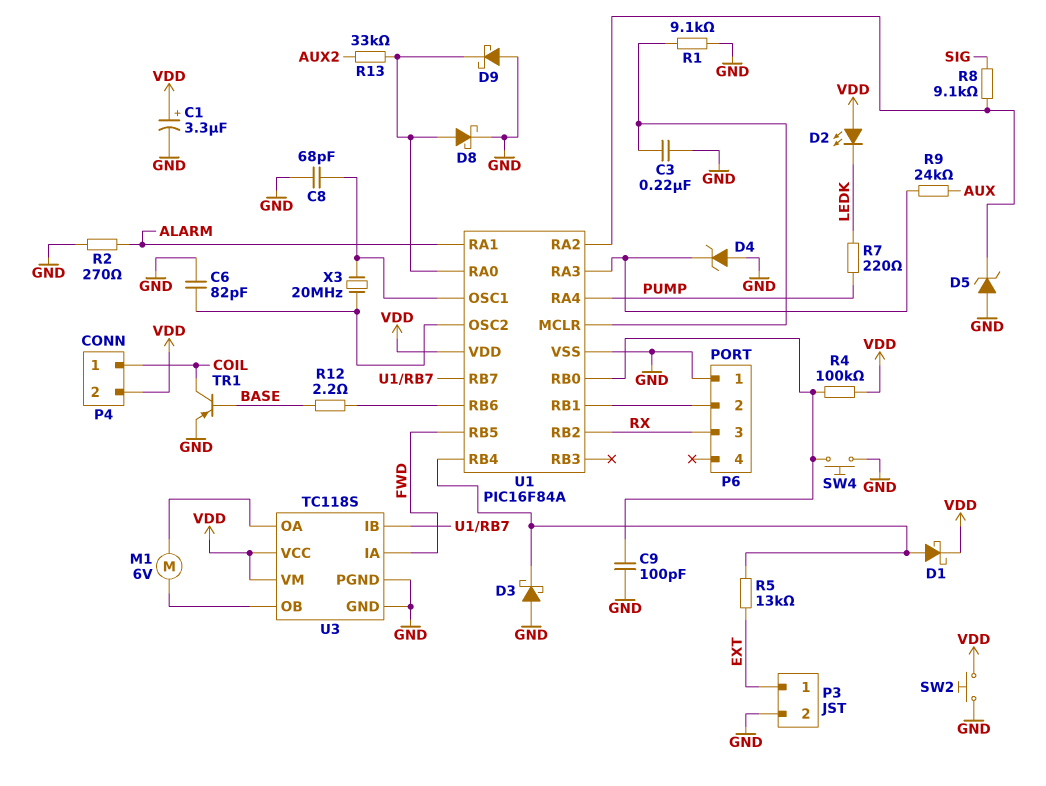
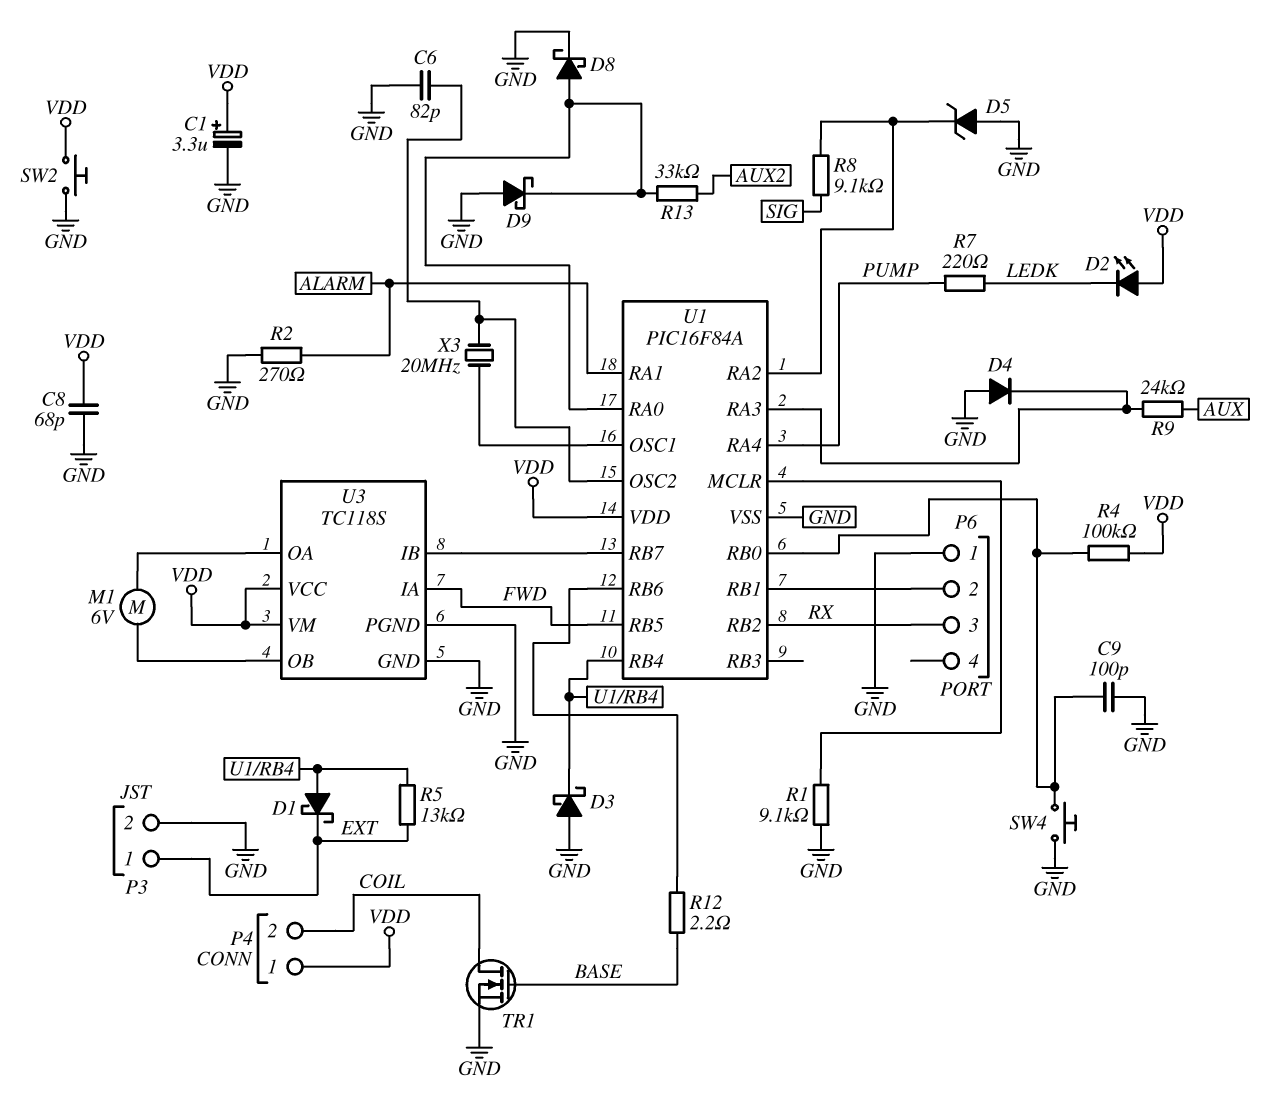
C3: 220nF (GND, U1/MCLR) -> none
C8: 68pF (GND, U1/OSC1) -> 68pF (GND, VDD)
D1: schottky (A U1/RB4, K VDD) -> schottky (A U1/RB4, K EXT)
D4: zener (A GND, K U1/RA3) -> diode (A GND, K U1/RA3)
P4 pin 1: COIL -> VDD
P4 pin 2: VDD -> COIL
TR1: PNP (B BASE, C COIL, E GND) -> NMOS (G BASE, D COIL, S GND)

